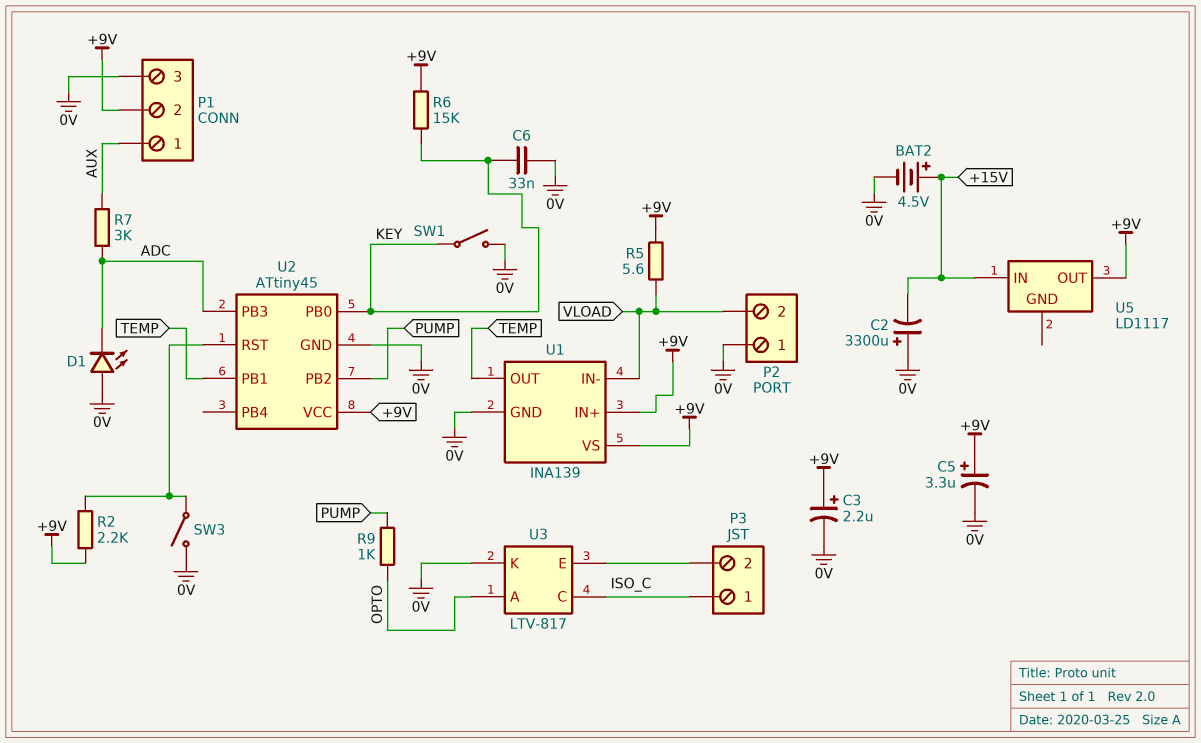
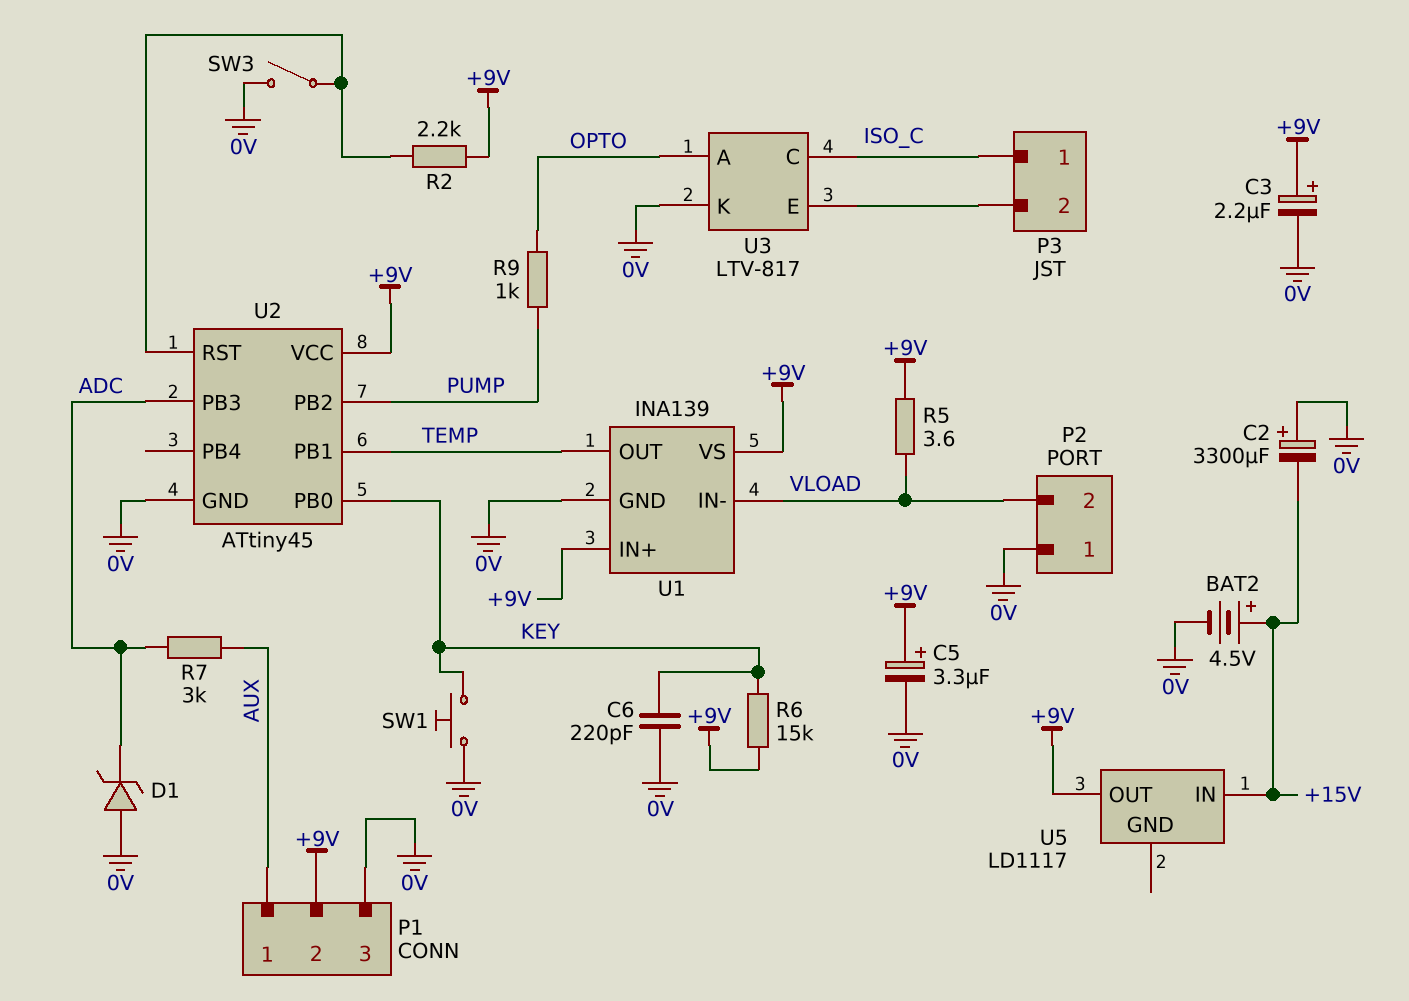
C6: 33nF (0V, KEY) -> 220pF (0V, KEY)
D1: LED (A 0V, K ADC) -> zener (A 0V, K ADC)
R5: 5.6 (+9V, VLOAD) -> 3.6 (+9V, VLOAD)
SW1: switch (0V, KEY) -> button (0V, KEY)

